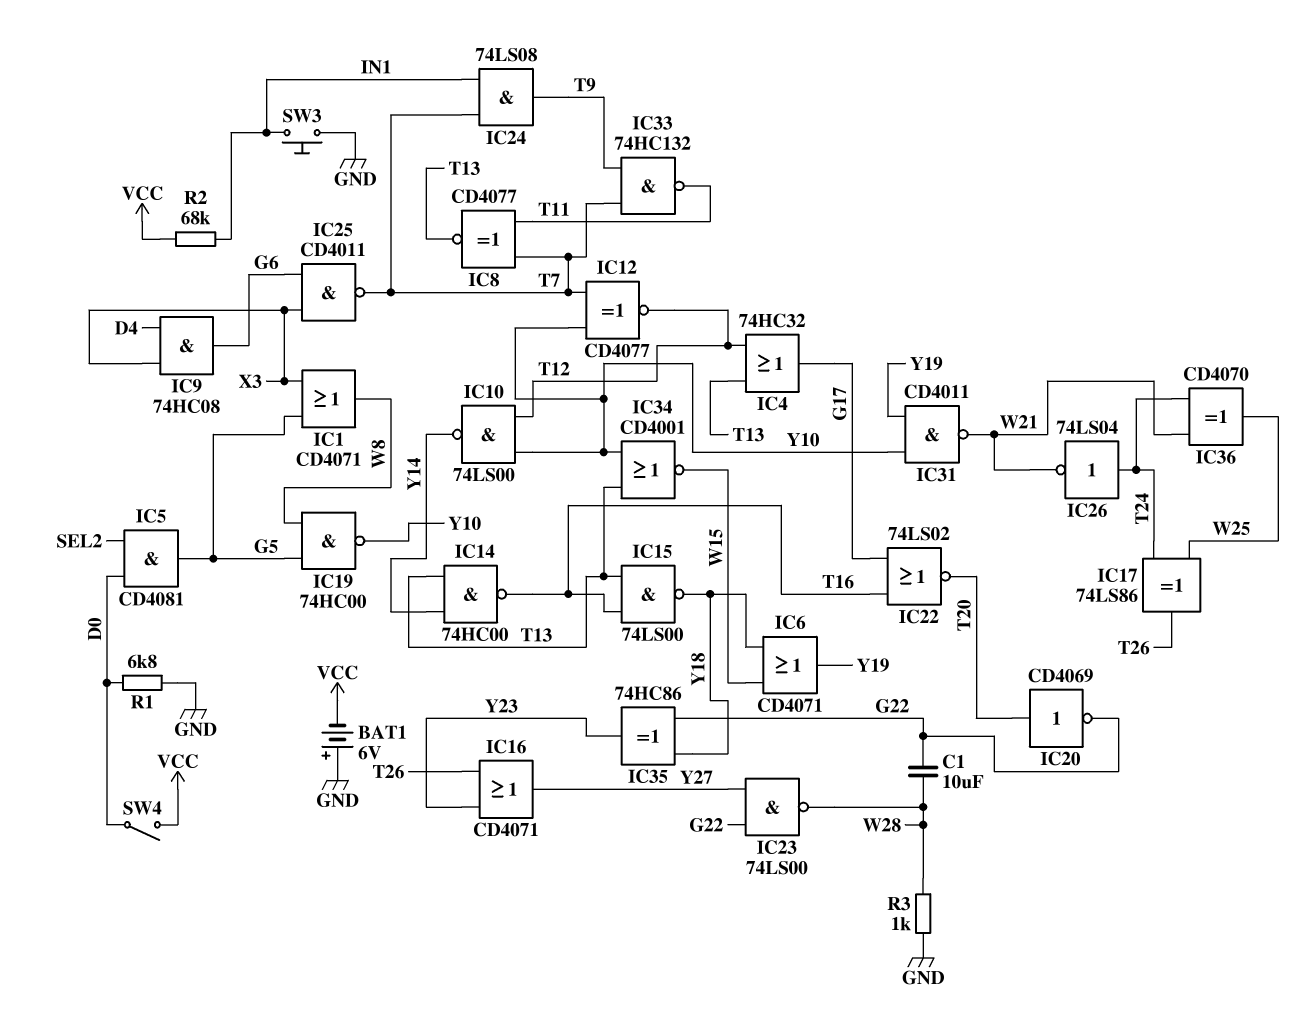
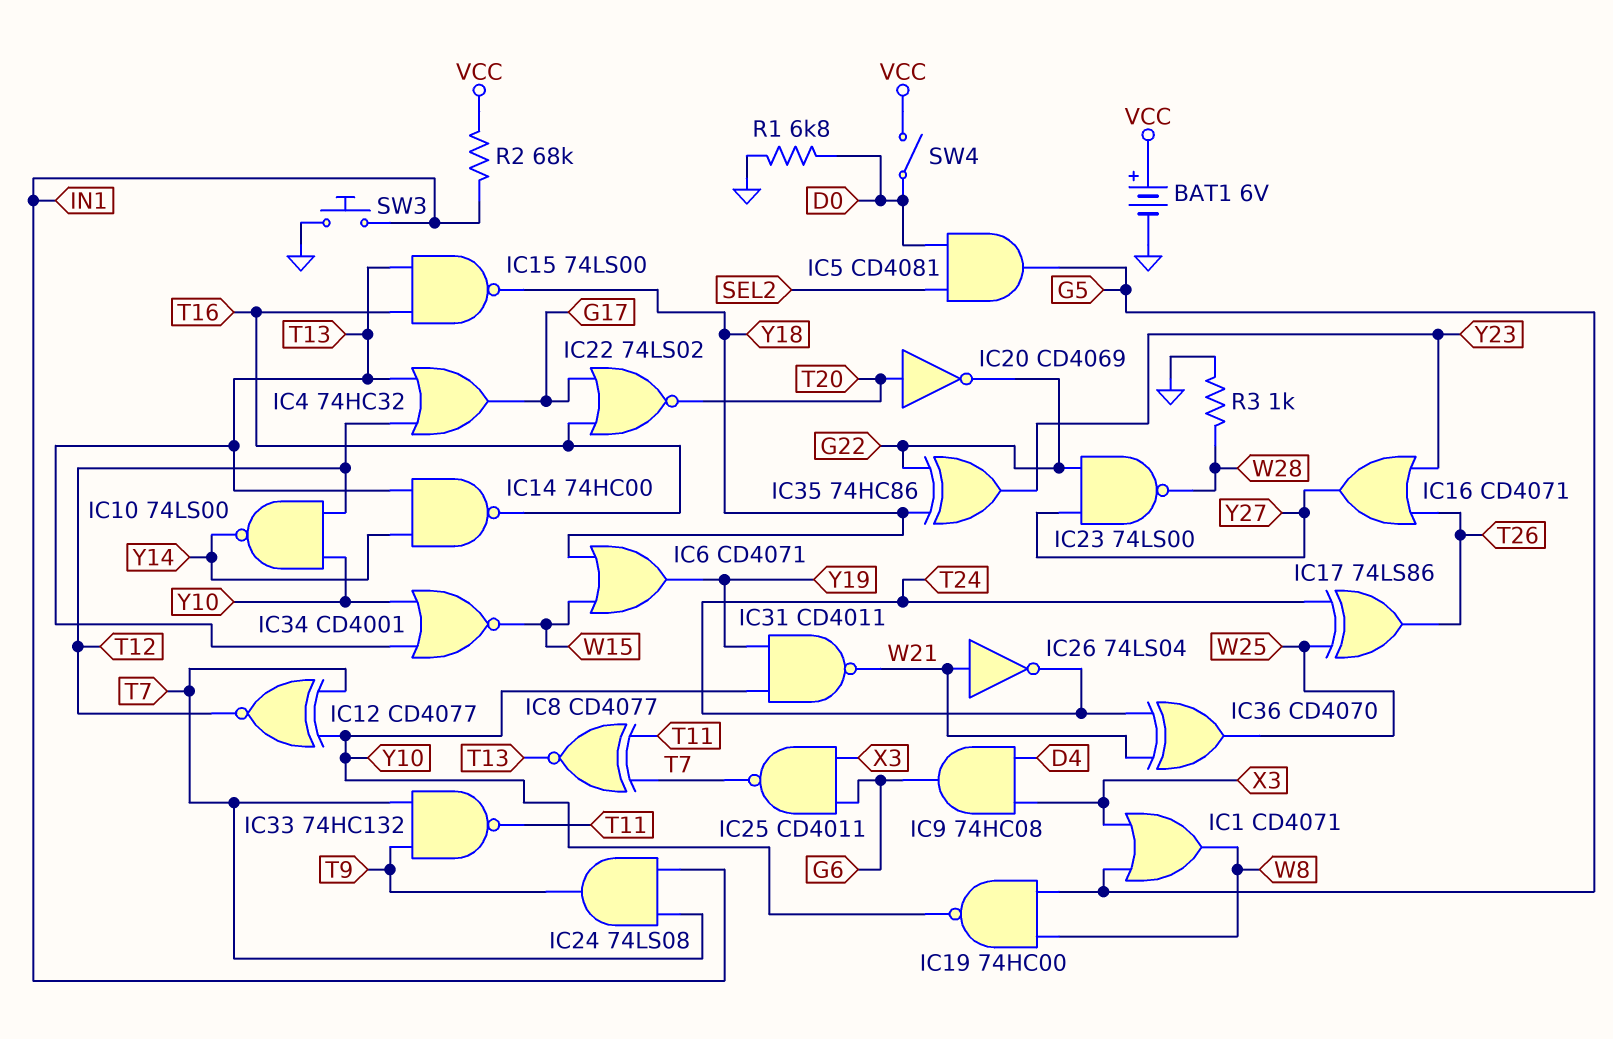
BAT1: 6V (plus GND, minus VCC) -> 6V (plus VCC, minus GND)
C1: 10uF (G22, W28) -> none
IC26: NOT 74LS04 (in T24, out W21) -> NOT 74LS04 (in W21, out T24)

